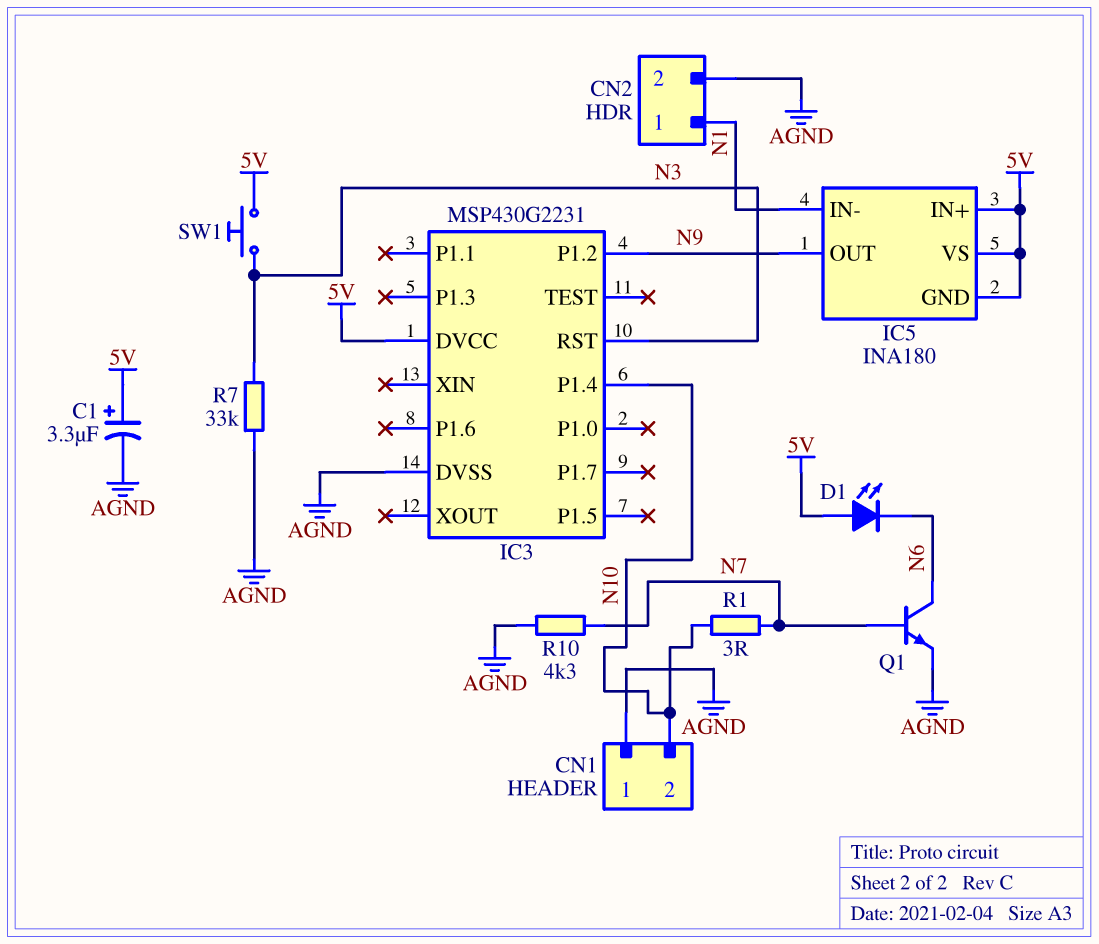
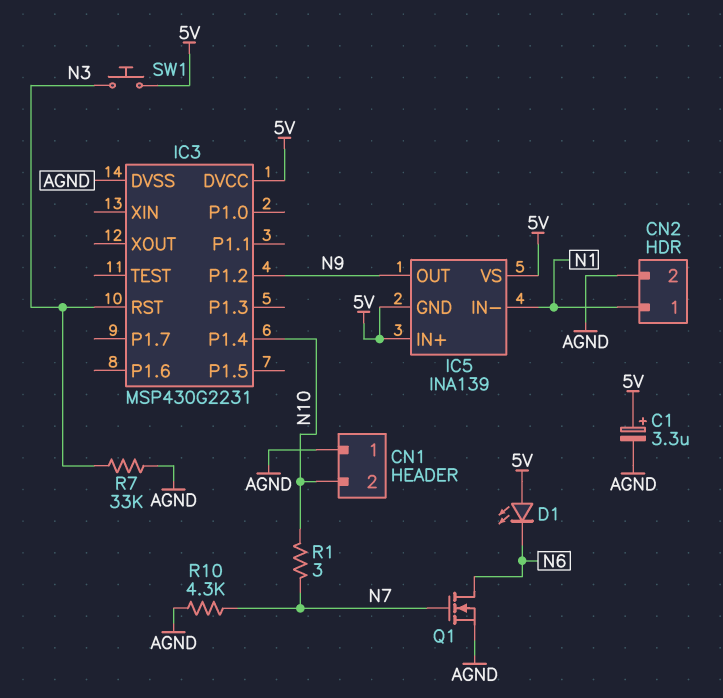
IC5: INA180 -> INA139
Q1: NPN (B N7, C N6, E AGND) -> NMOS (G N7, D N6, S AGND)

